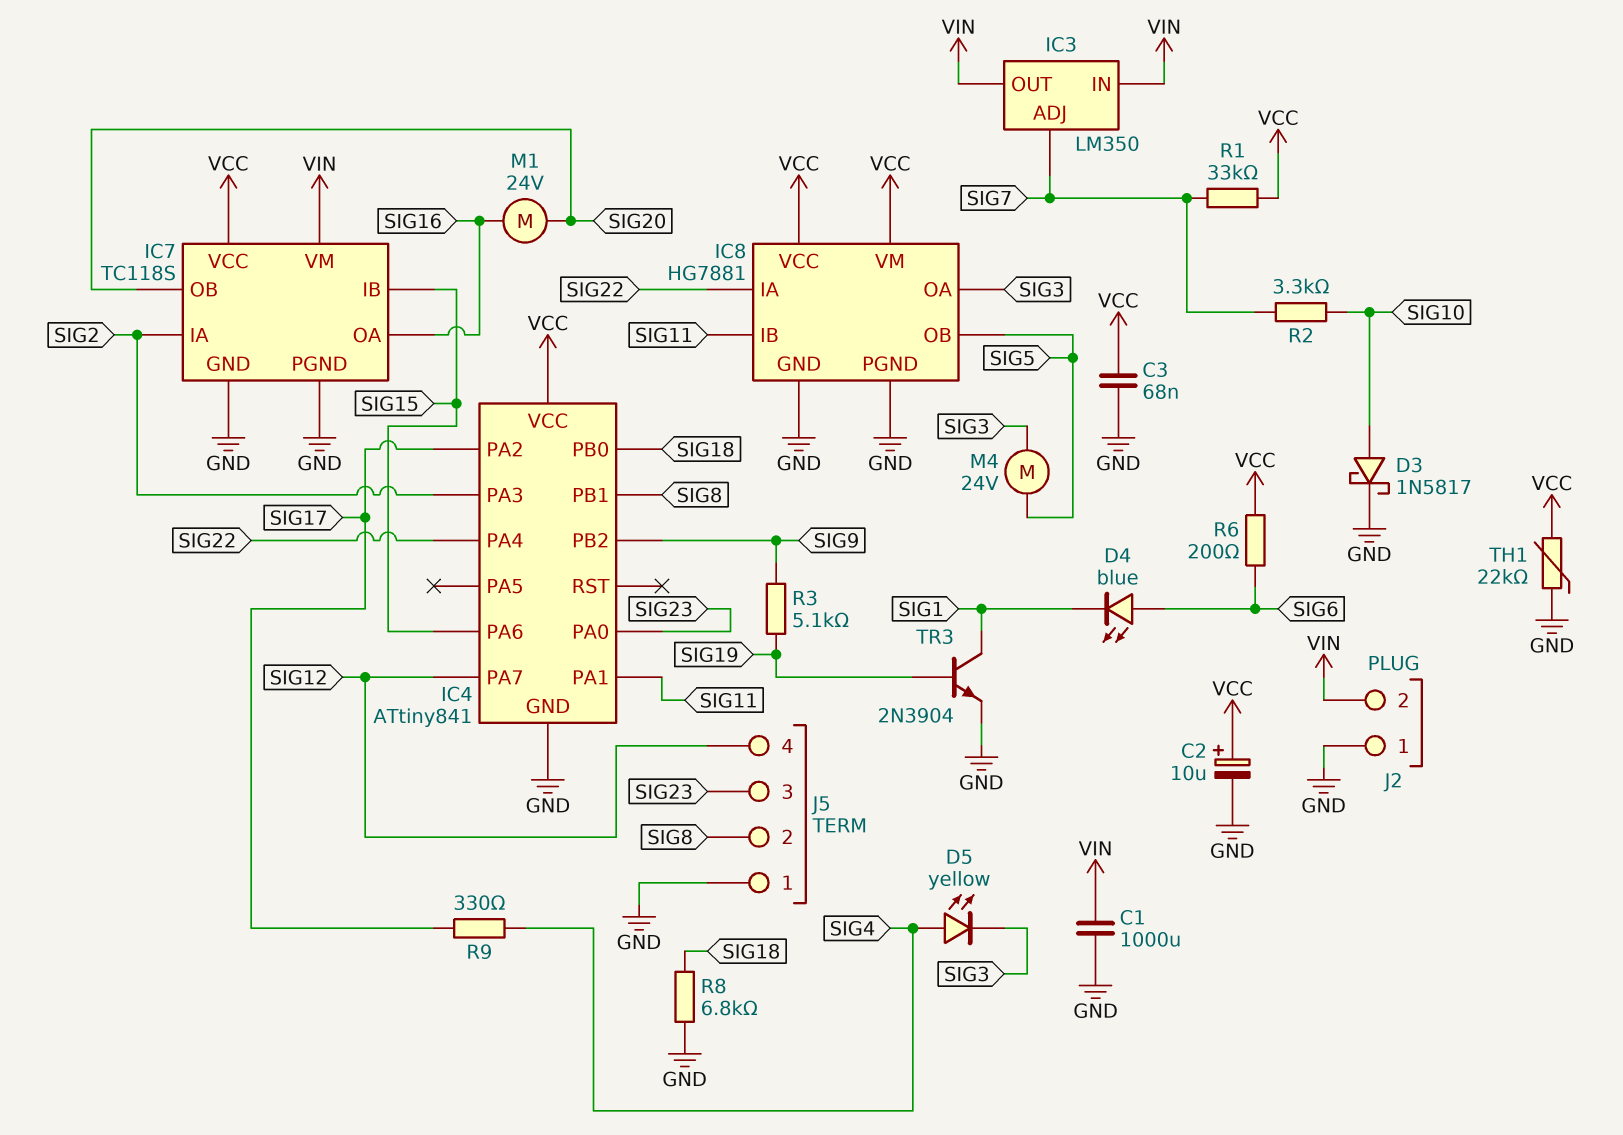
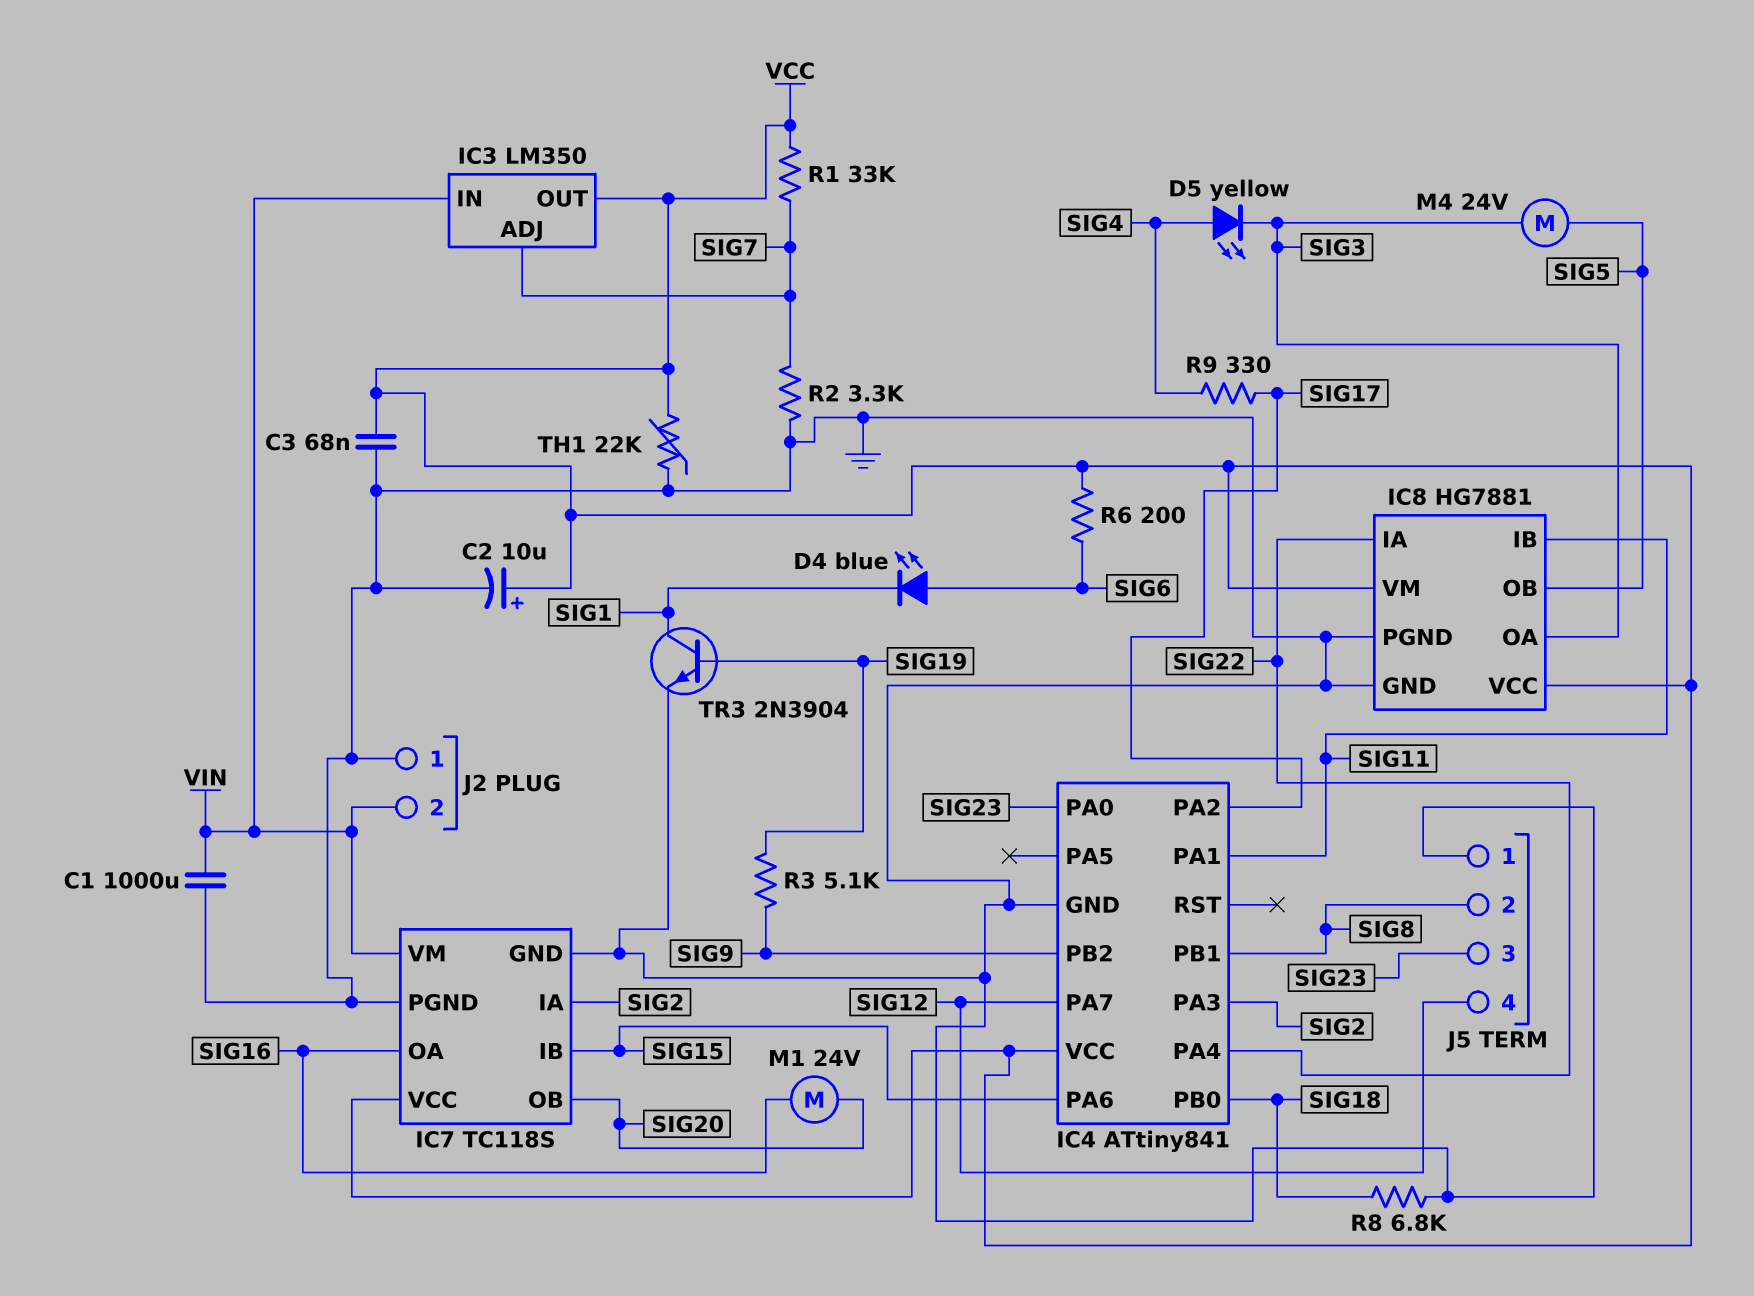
D3: schottky 1N5817 (A SIG10, K GND) -> none
IC3 pin OUT: VIN -> VCC
R2: 3.3k (SIG7, SIG10) -> 3.3k (GND, SIG7)

